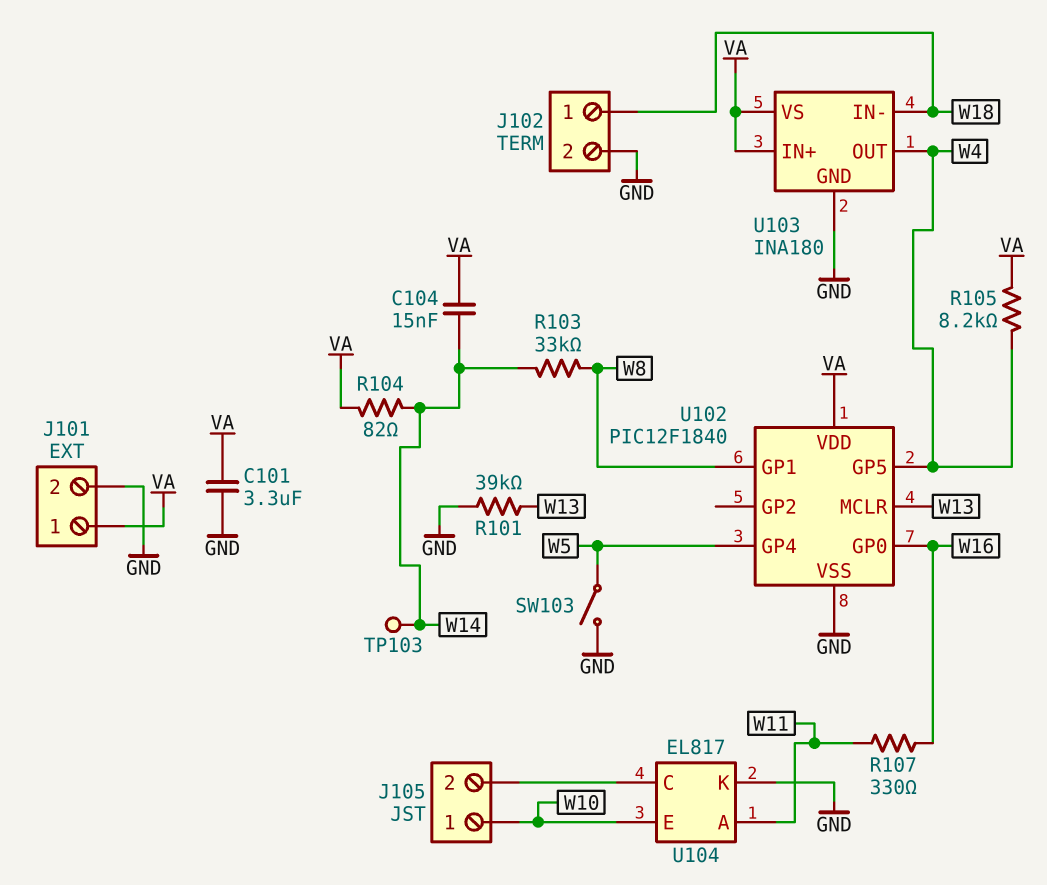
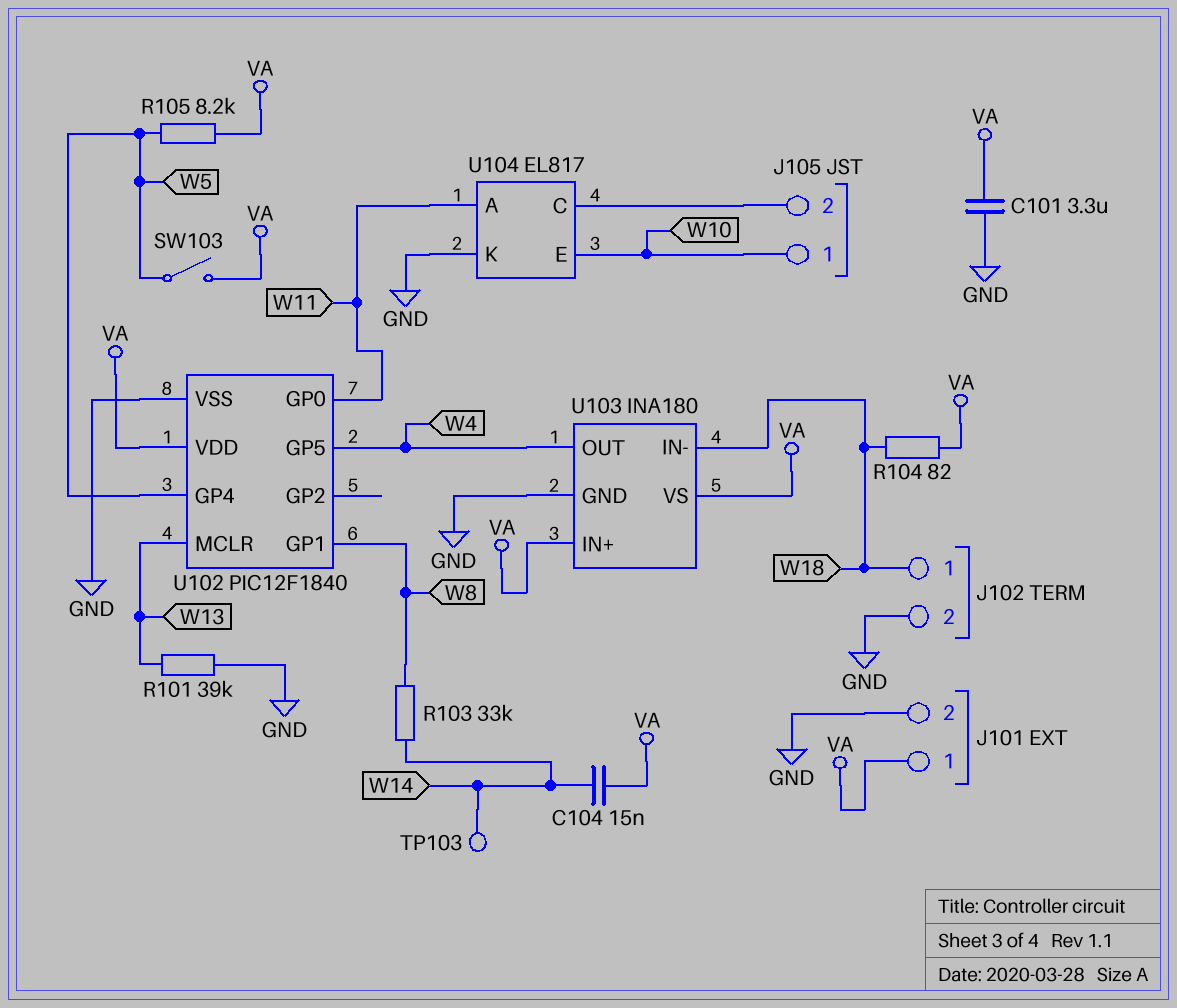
R104: 82 (VA, W14) -> 82 (VA, W18)
R105: 8.2k (VA, W4) -> 8.2k (VA, W5)
R107: 330 (W11, W16) -> none
SW103: switch (GND, W5) -> switch (VA, W5)
U102 pin GP0: W16 -> W11

